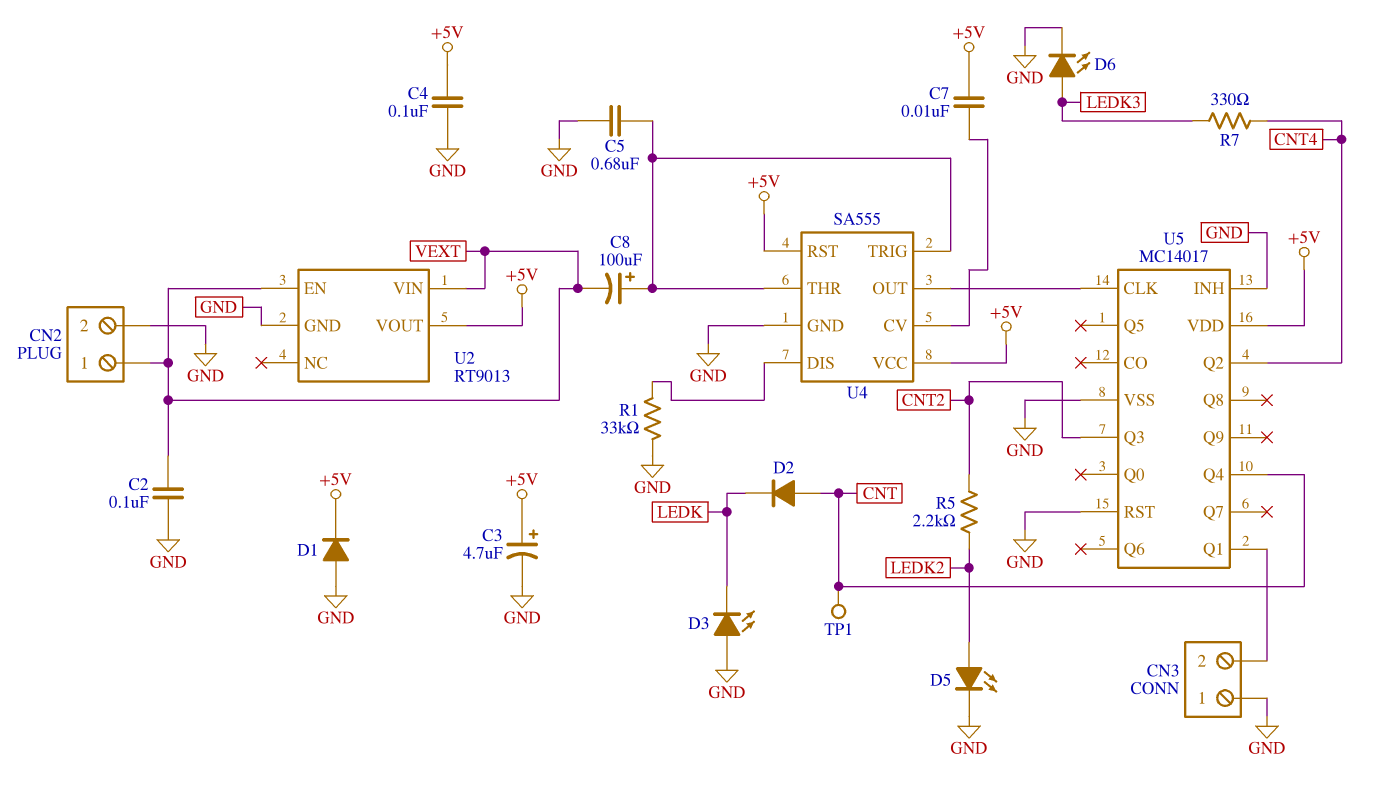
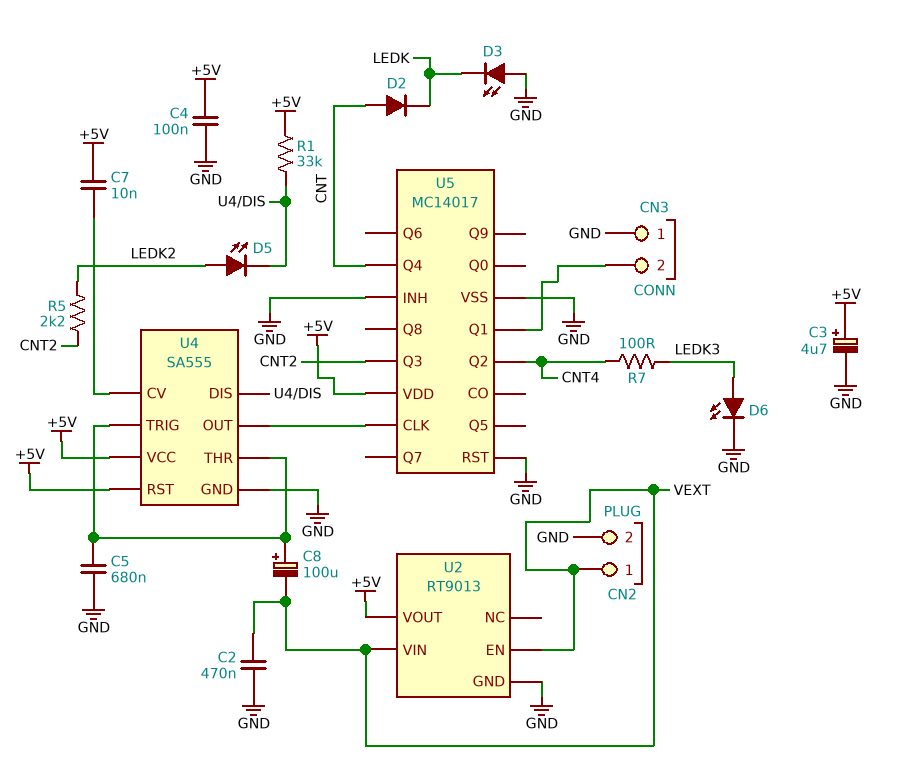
C2: 100nF (GND, VEXT) -> 470nF (GND, VEXT)
D1: diode (A GND, K +5V) -> none
D5: LED (A LEDK2, K GND) -> LED (A LEDK2, K U4/DIS)
R1: 33k (GND, U4/DIS) -> 33k (+5V, U4/DIS)
R7: 330 (CNT4, LEDK3) -> 100 (CNT4, LEDK3)
TP1: test point (CNT) -> none

